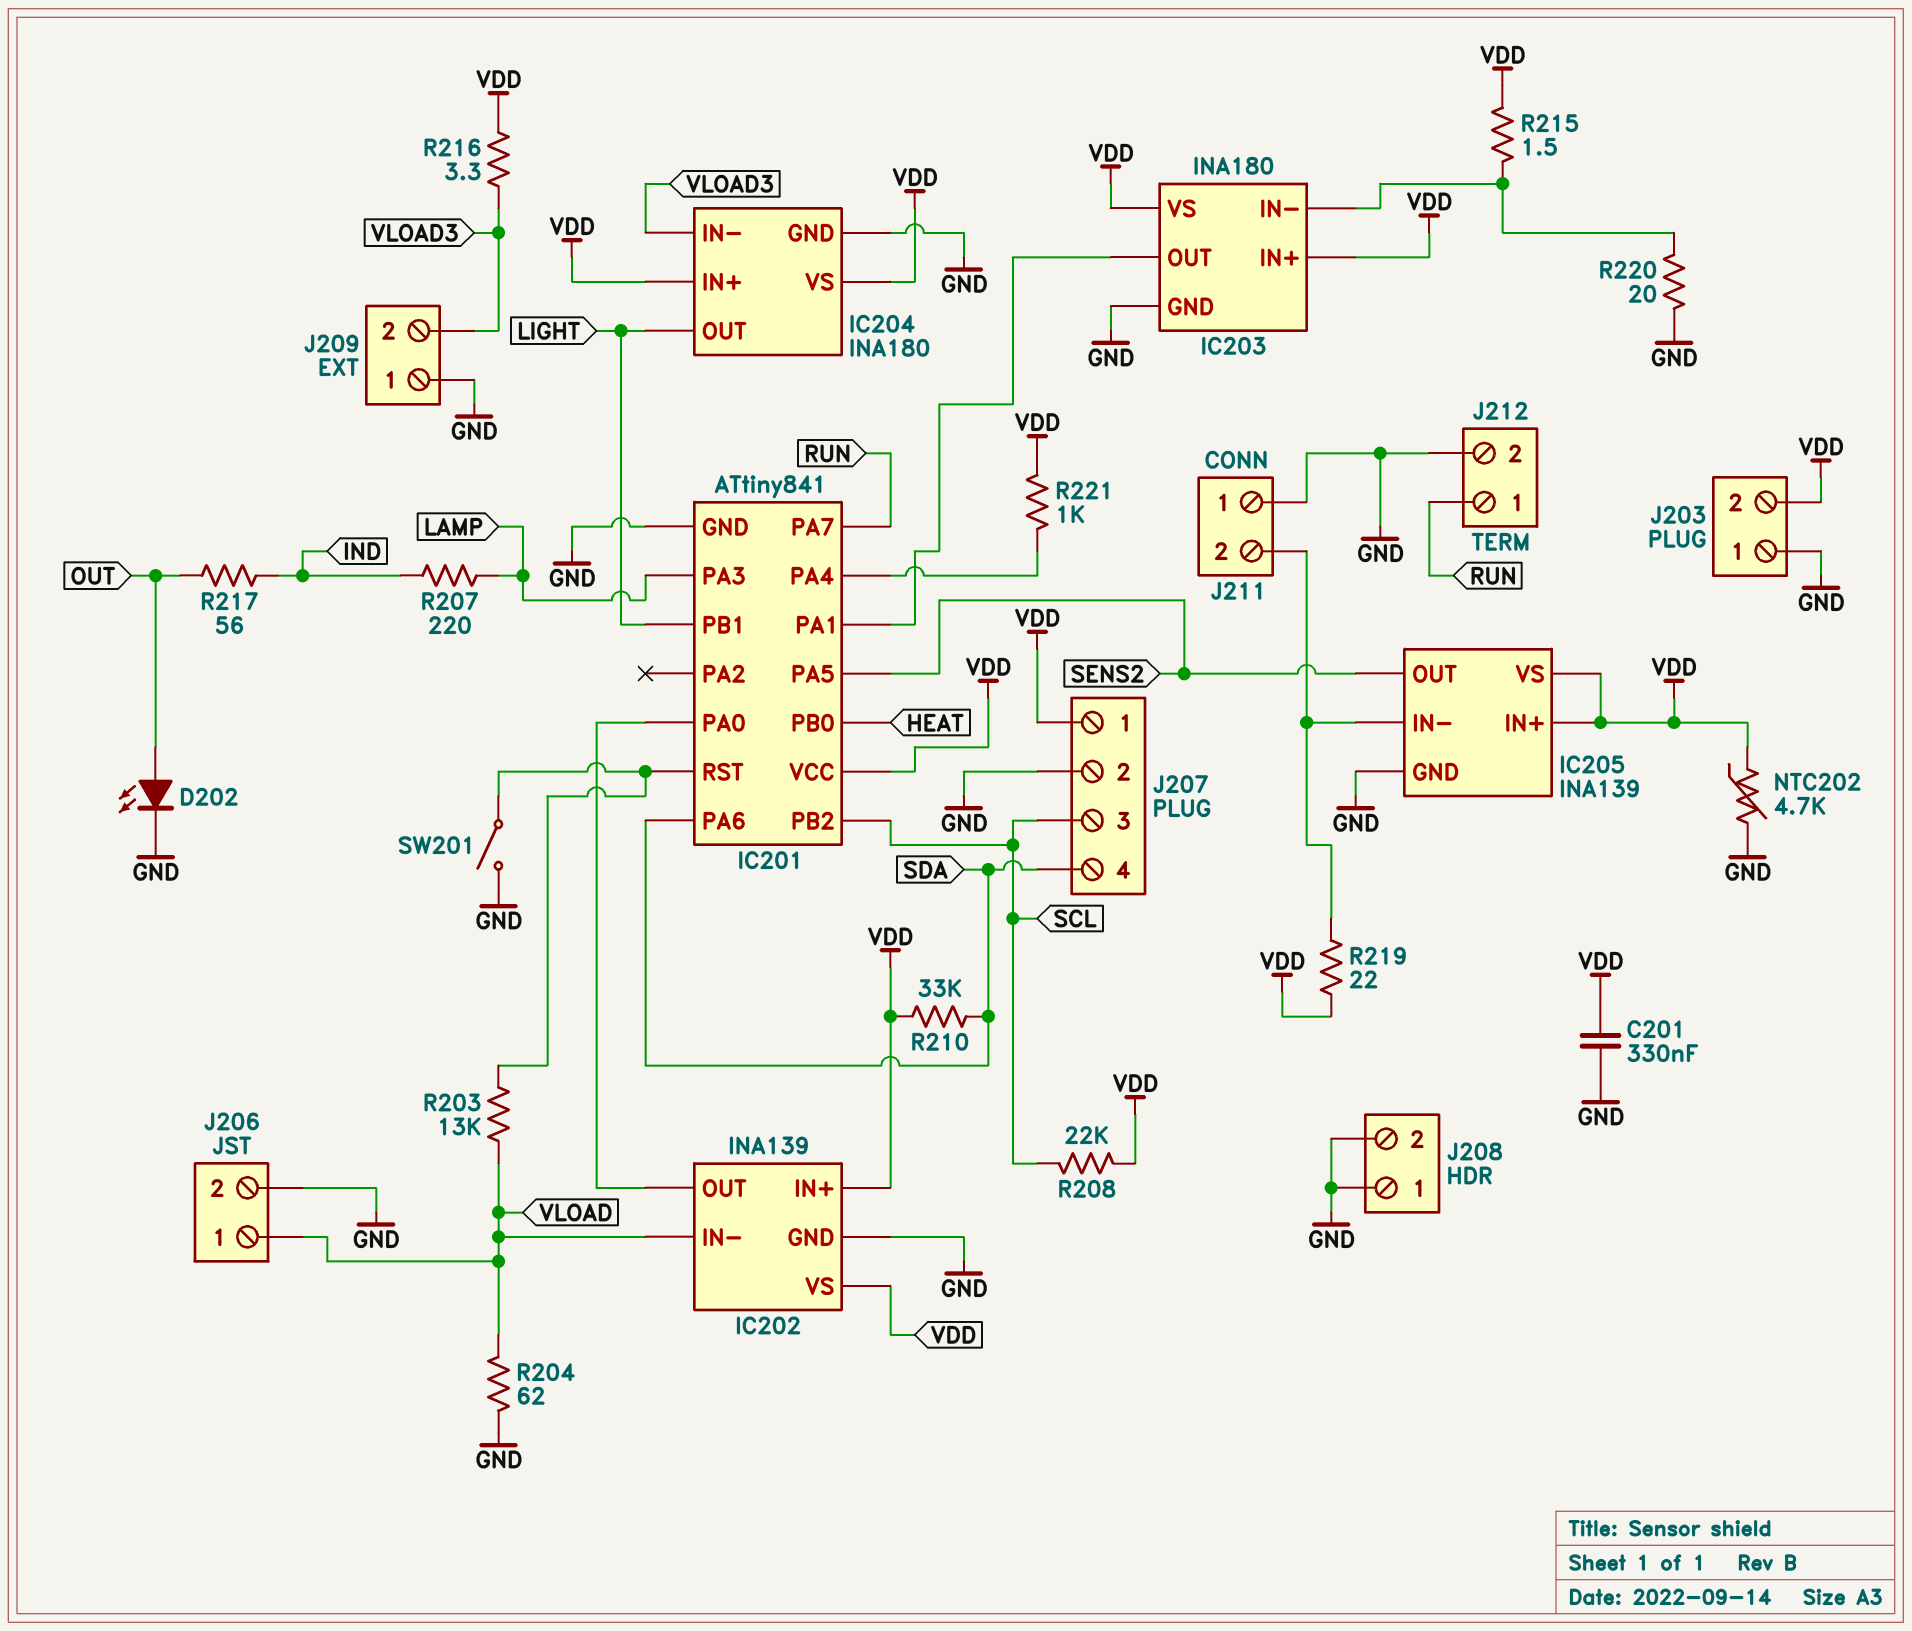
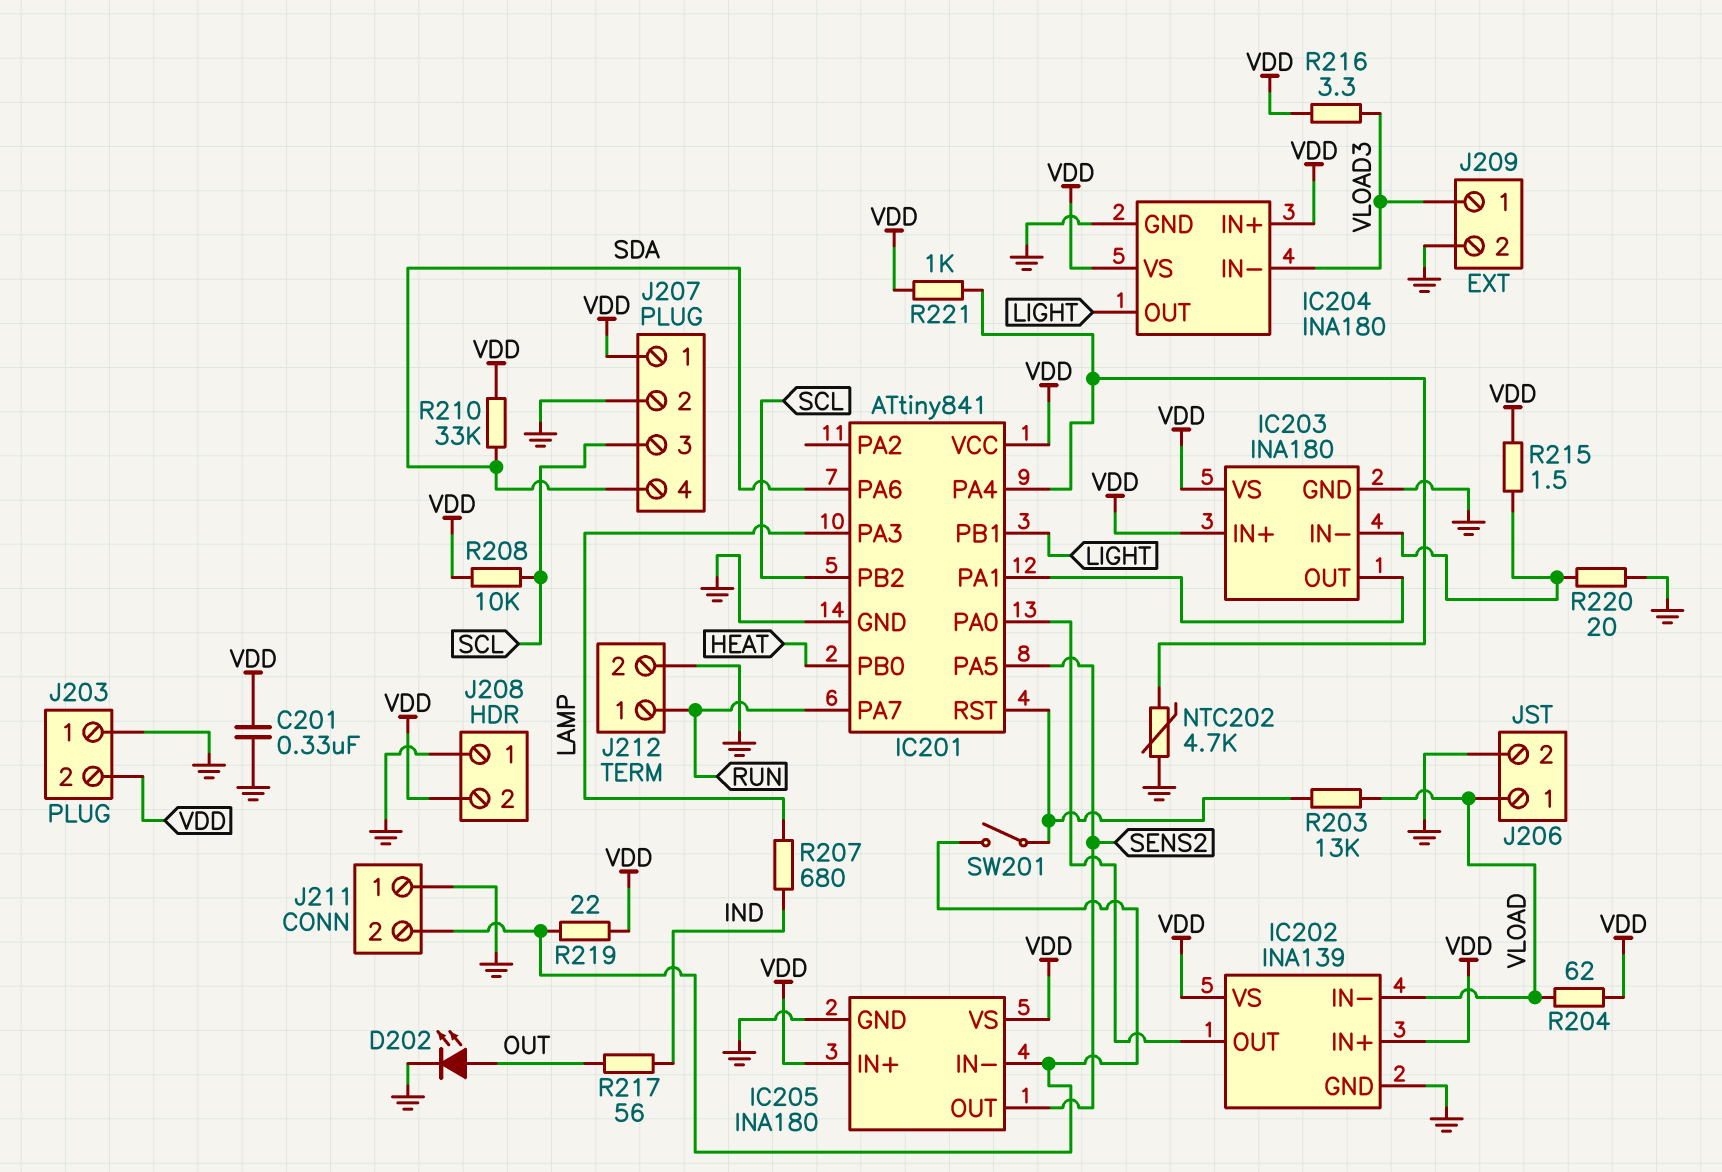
IC205: INA139 -> INA180
J208 pin 2: GND -> VDD
J209 pin 1: GND -> VLOAD3
J209 pin 2: VLOAD3 -> GND
NTC202: 4.7k (GND, VDD) -> 4.7k (GND, IC201/PA4)
R204: 62 (GND, VLOAD) -> 62 (VDD, VLOAD)
R207: 220 (IND, LAMP) -> 680 (IND, LAMP)
R208: 22k (SCL, VDD) -> 10k (SCL, VDD)
SW201: switch (GND, IC201/RST) -> switch (IC201/RST, IC205/IN-)

